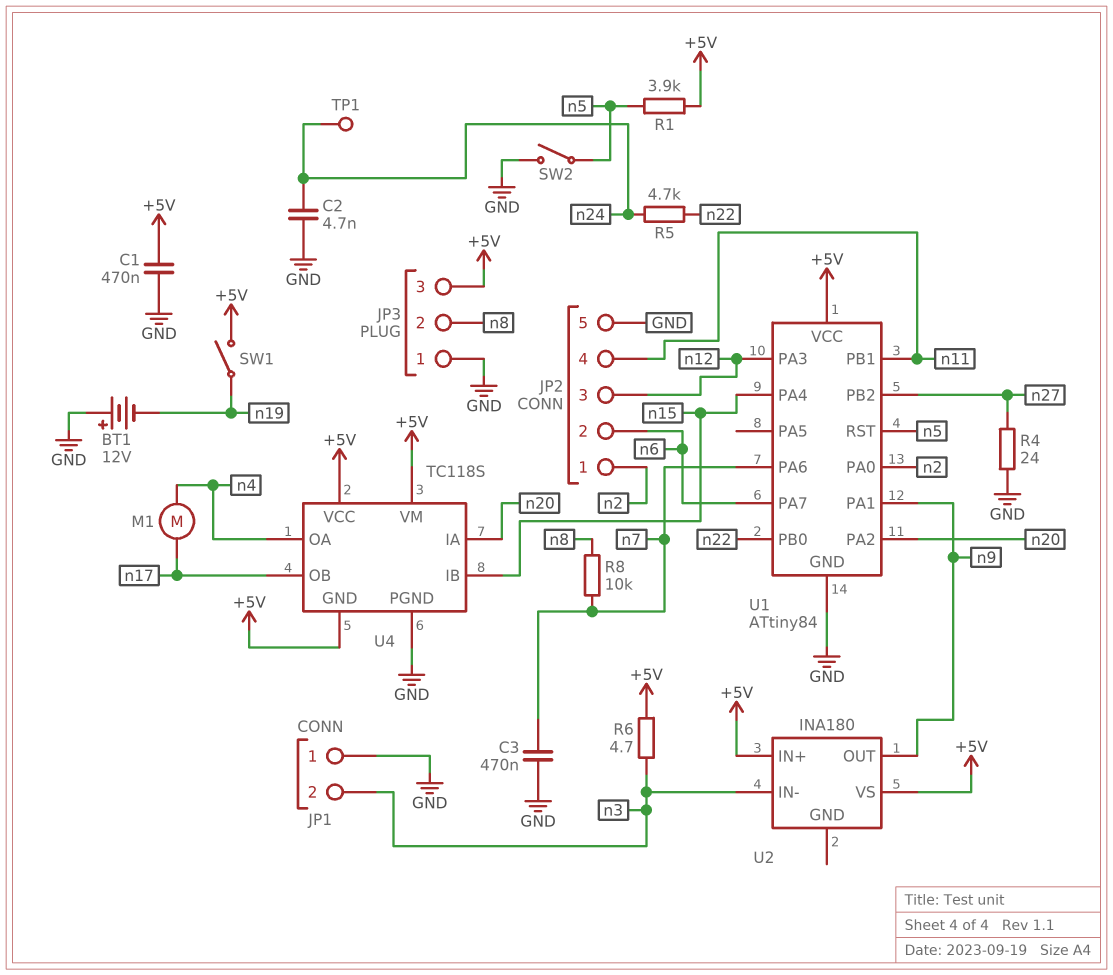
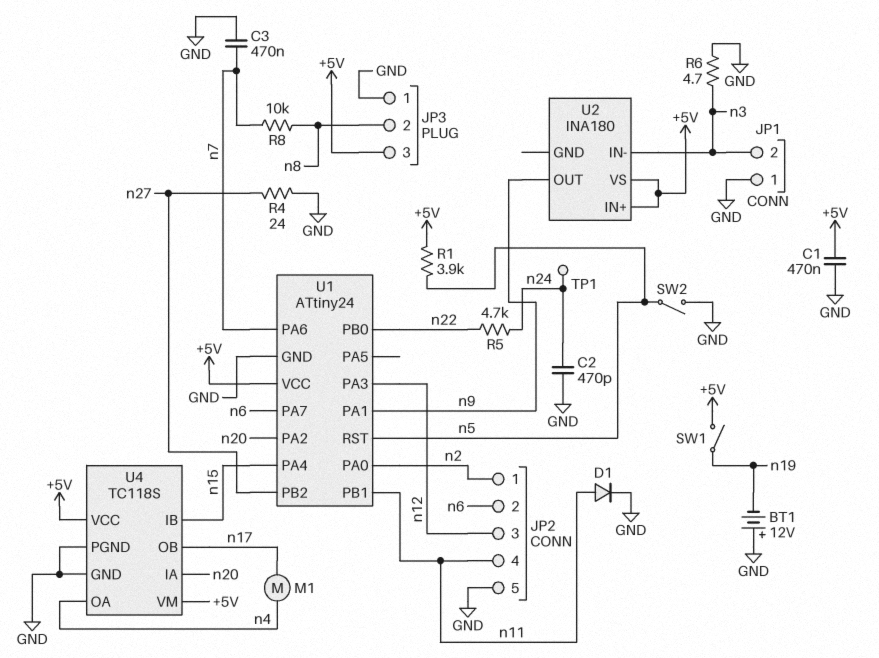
C2: 4.7nF (GND, n24) -> 470pF (GND, n24)
D1: none -> diode (A n11, K GND)
R6: 4.7 (+5V, n3) -> 4.7 (GND, n3)
U1: ATtiny84 -> ATtiny24
U4 pin GND: +5V -> GND

